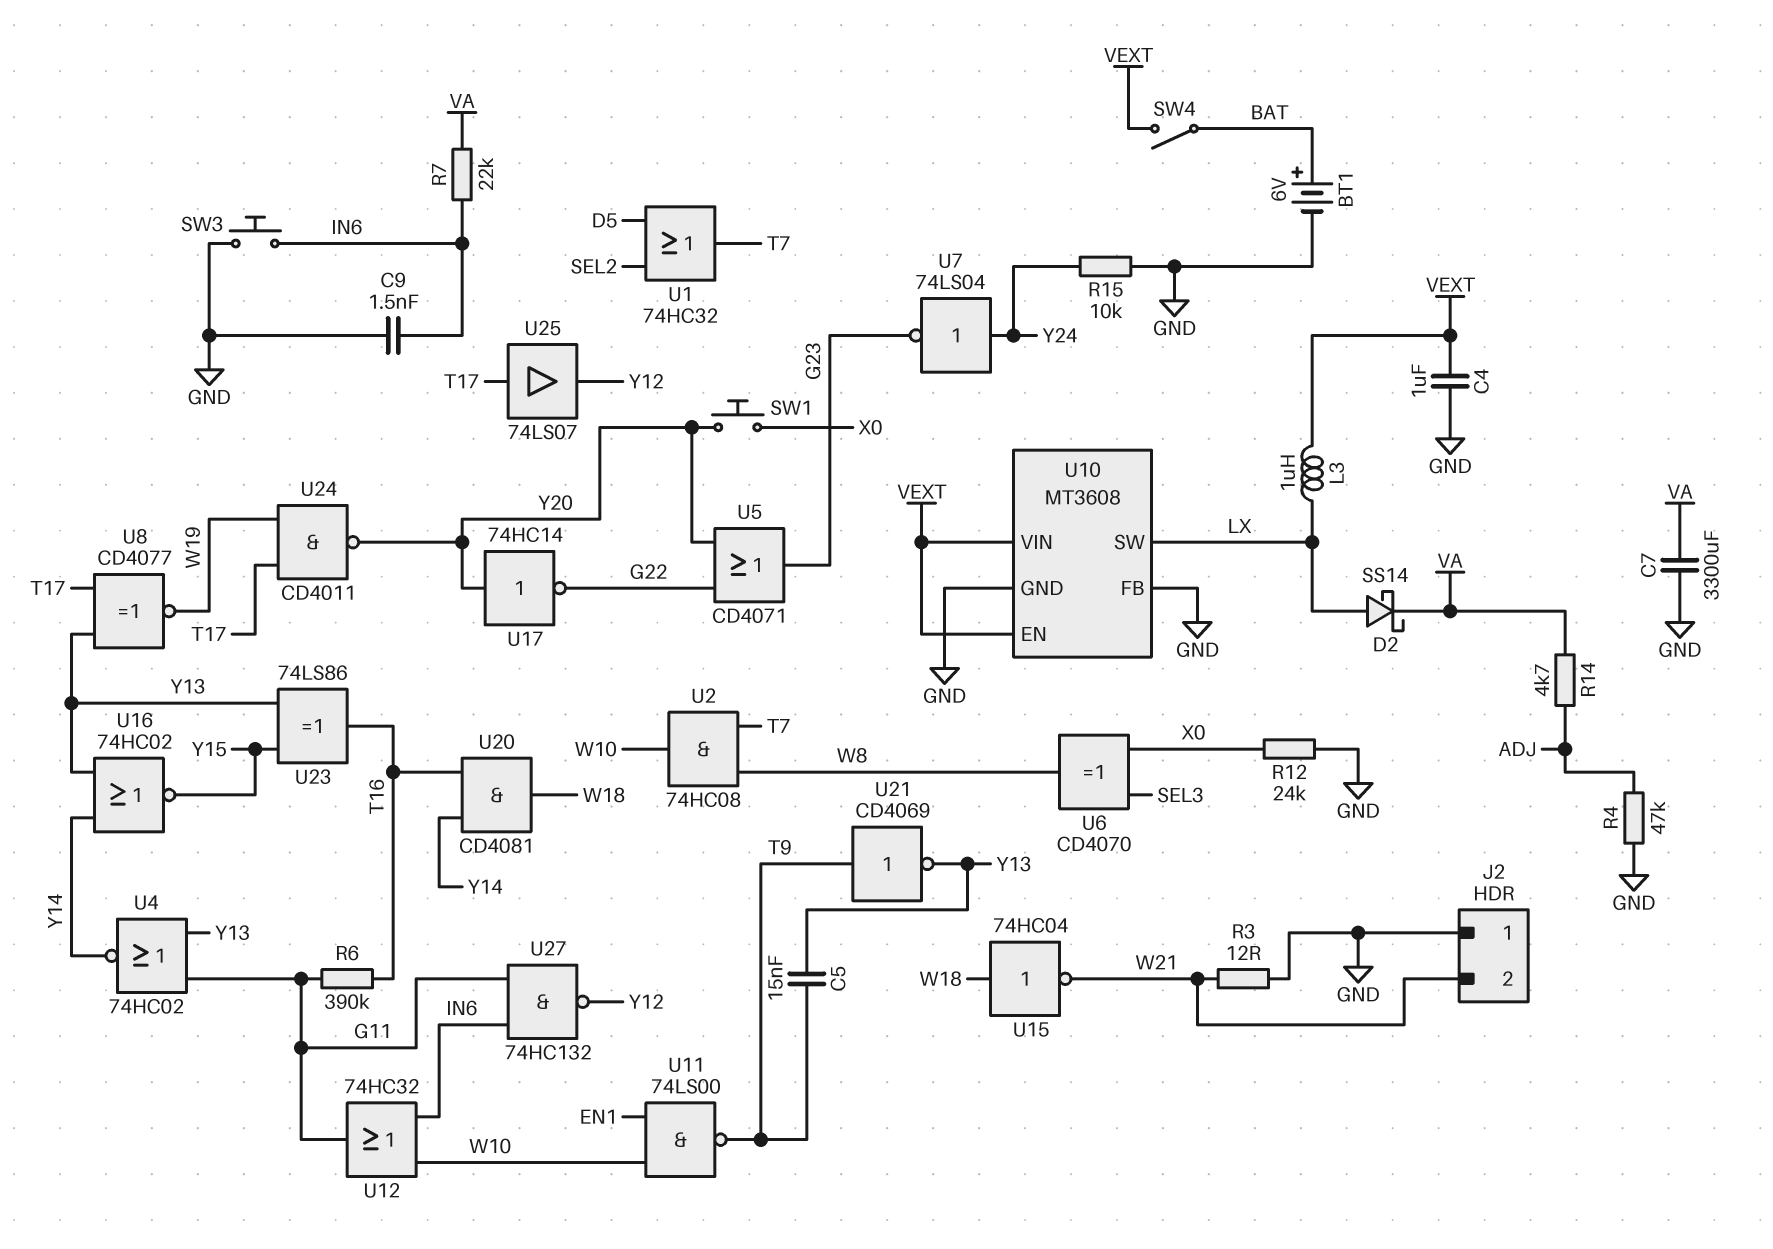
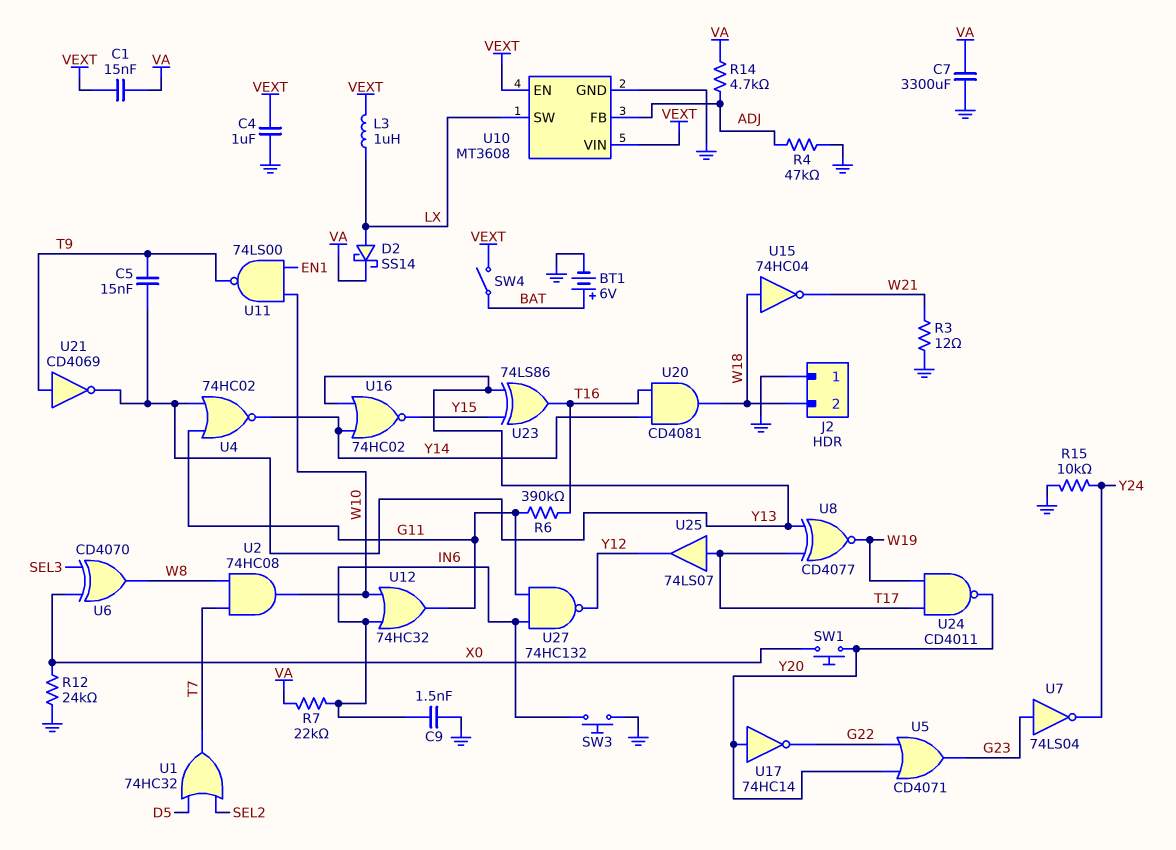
C1: none -> 15nF (VA, VEXT)
J2 pin 2: W21 -> W18
U7: NOT 74LS04 (in Y24, out G23) -> NOT 74LS04 (in G23, out Y24)
U10 pin FB: GND -> ADJ

